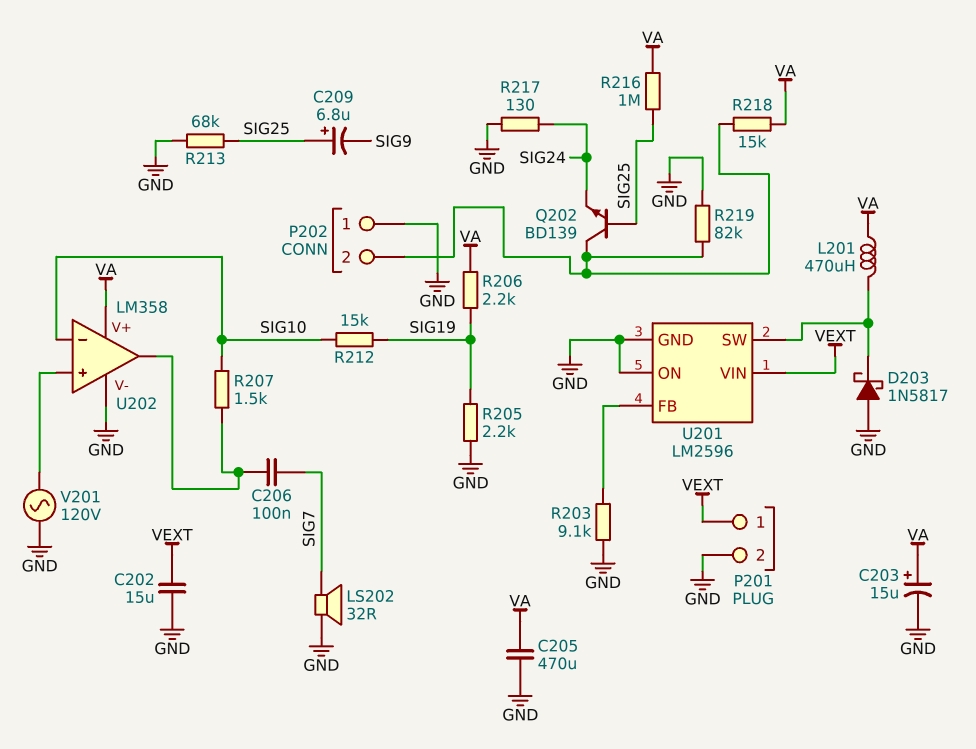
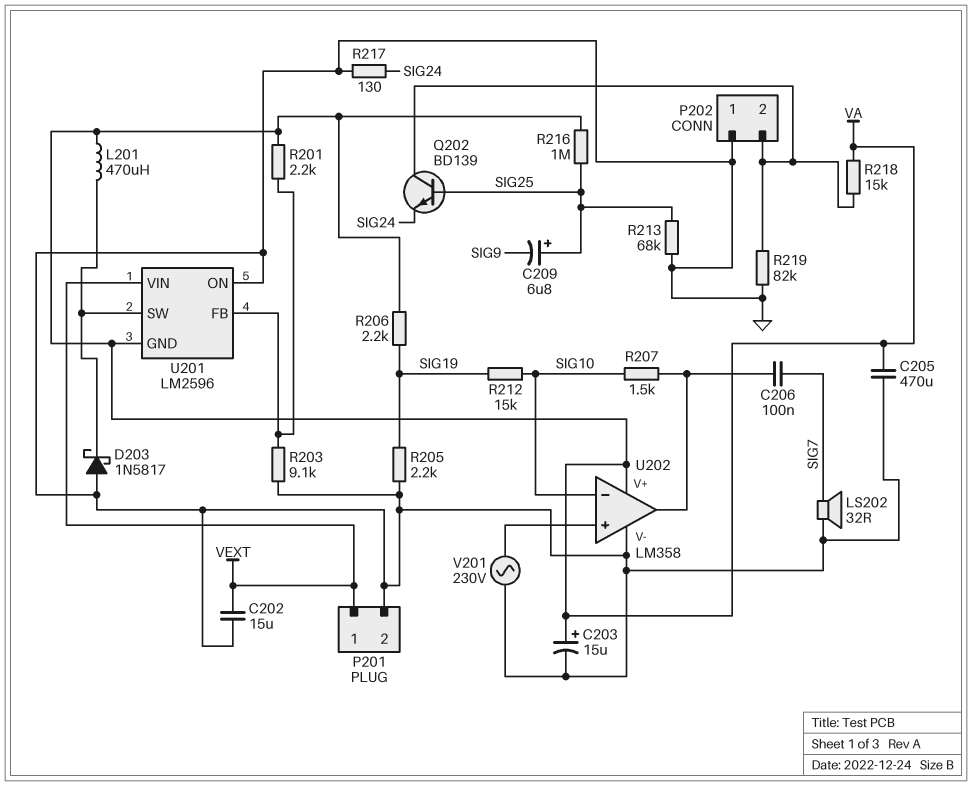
R201: none -> 2.2k (U201/FB, VA)
U201 pin GND: GND -> VA
V201: AC 120V (GND, U202/in+) -> AC 230V (GND, U202/in+)

